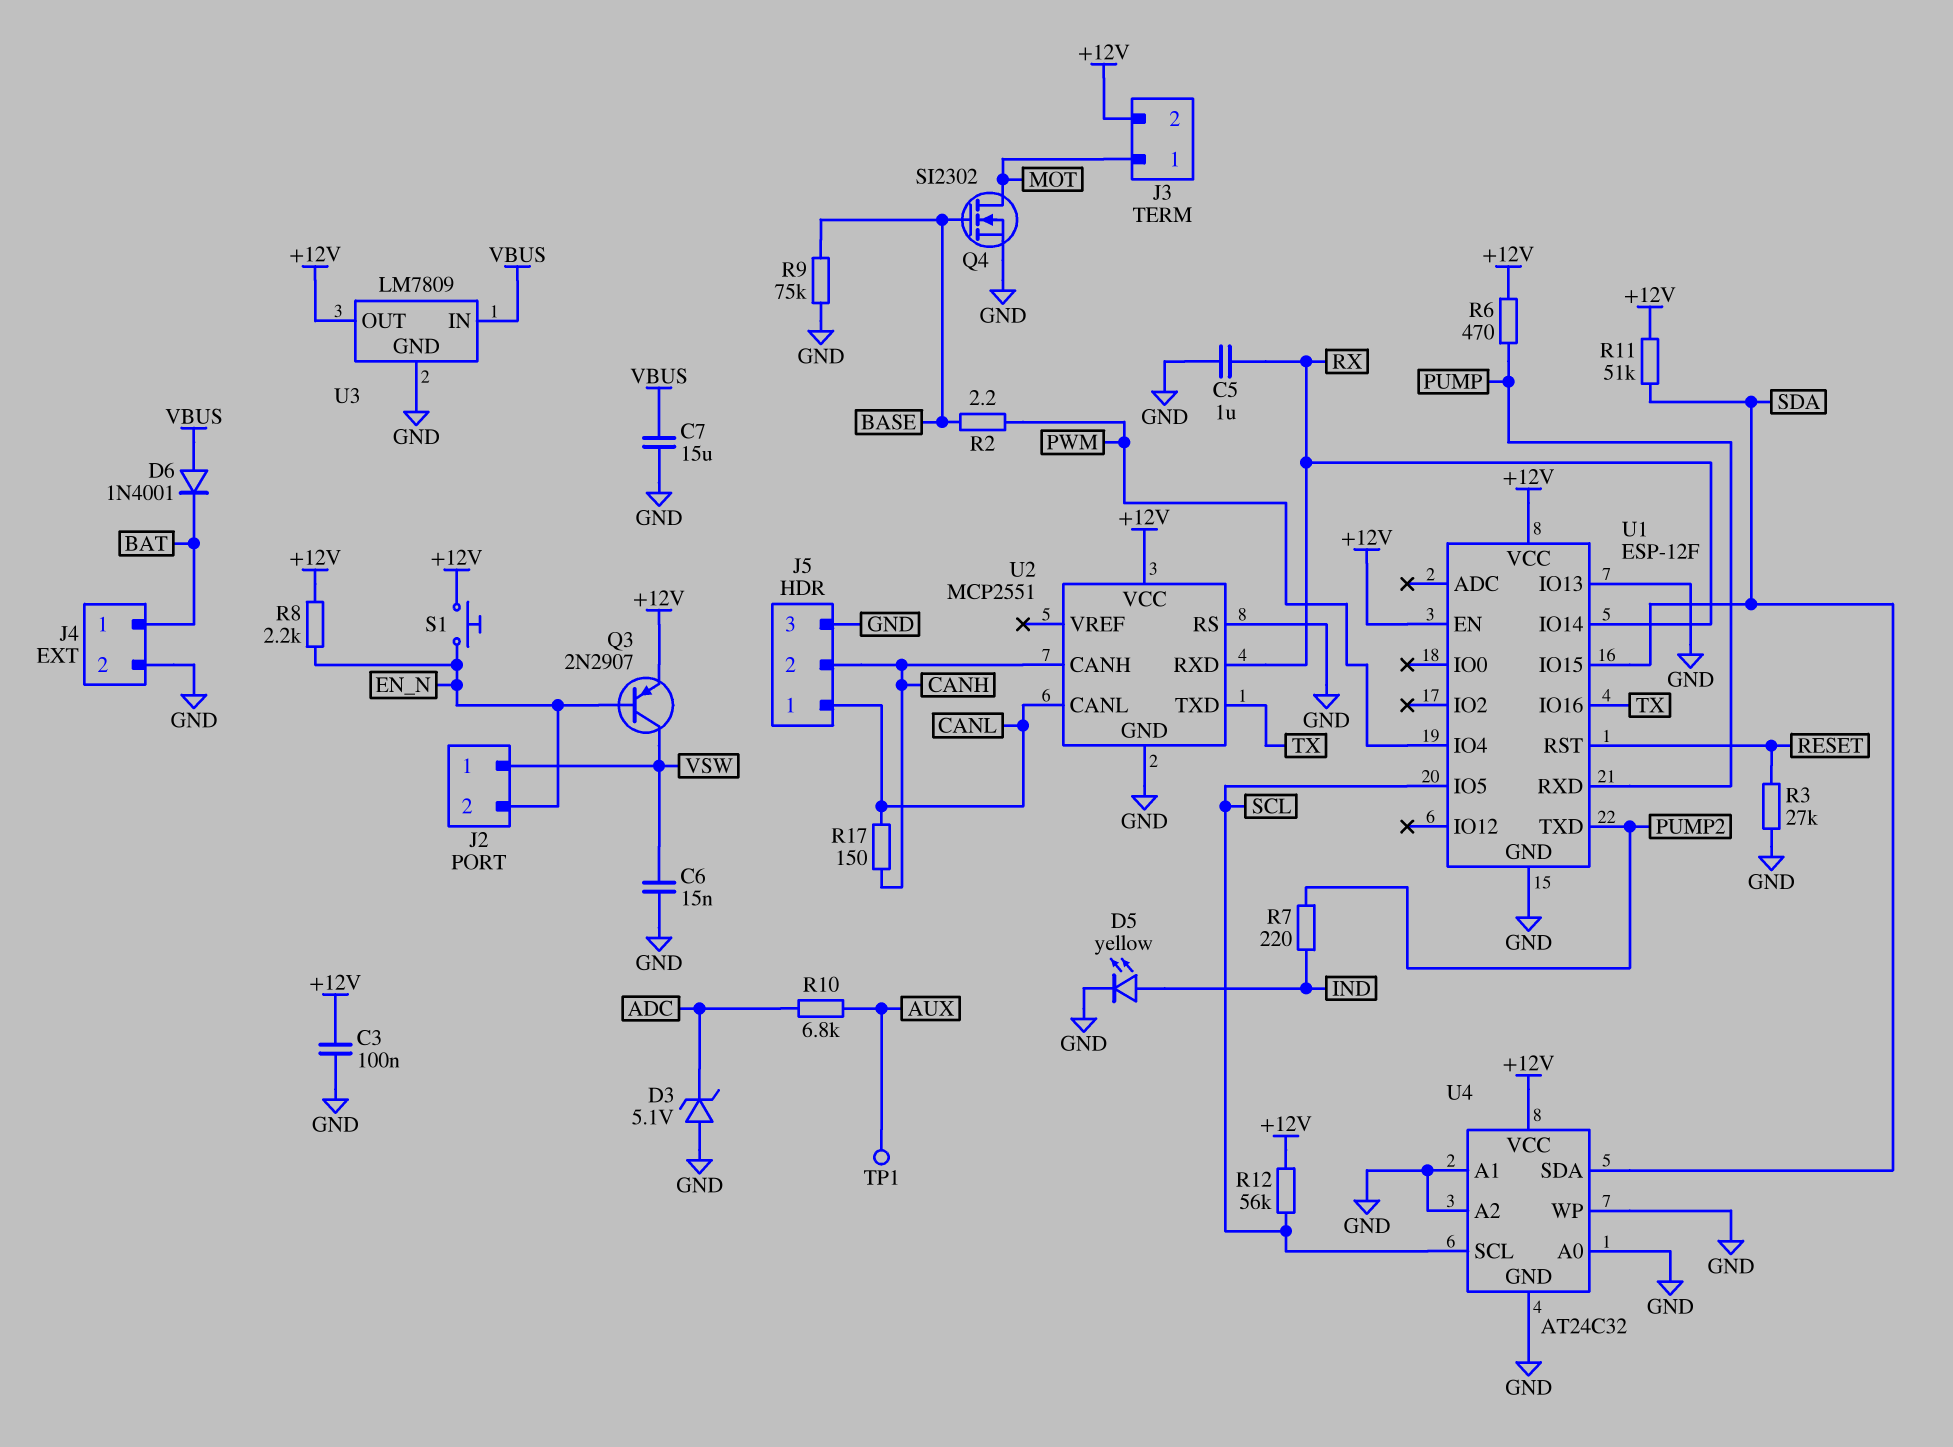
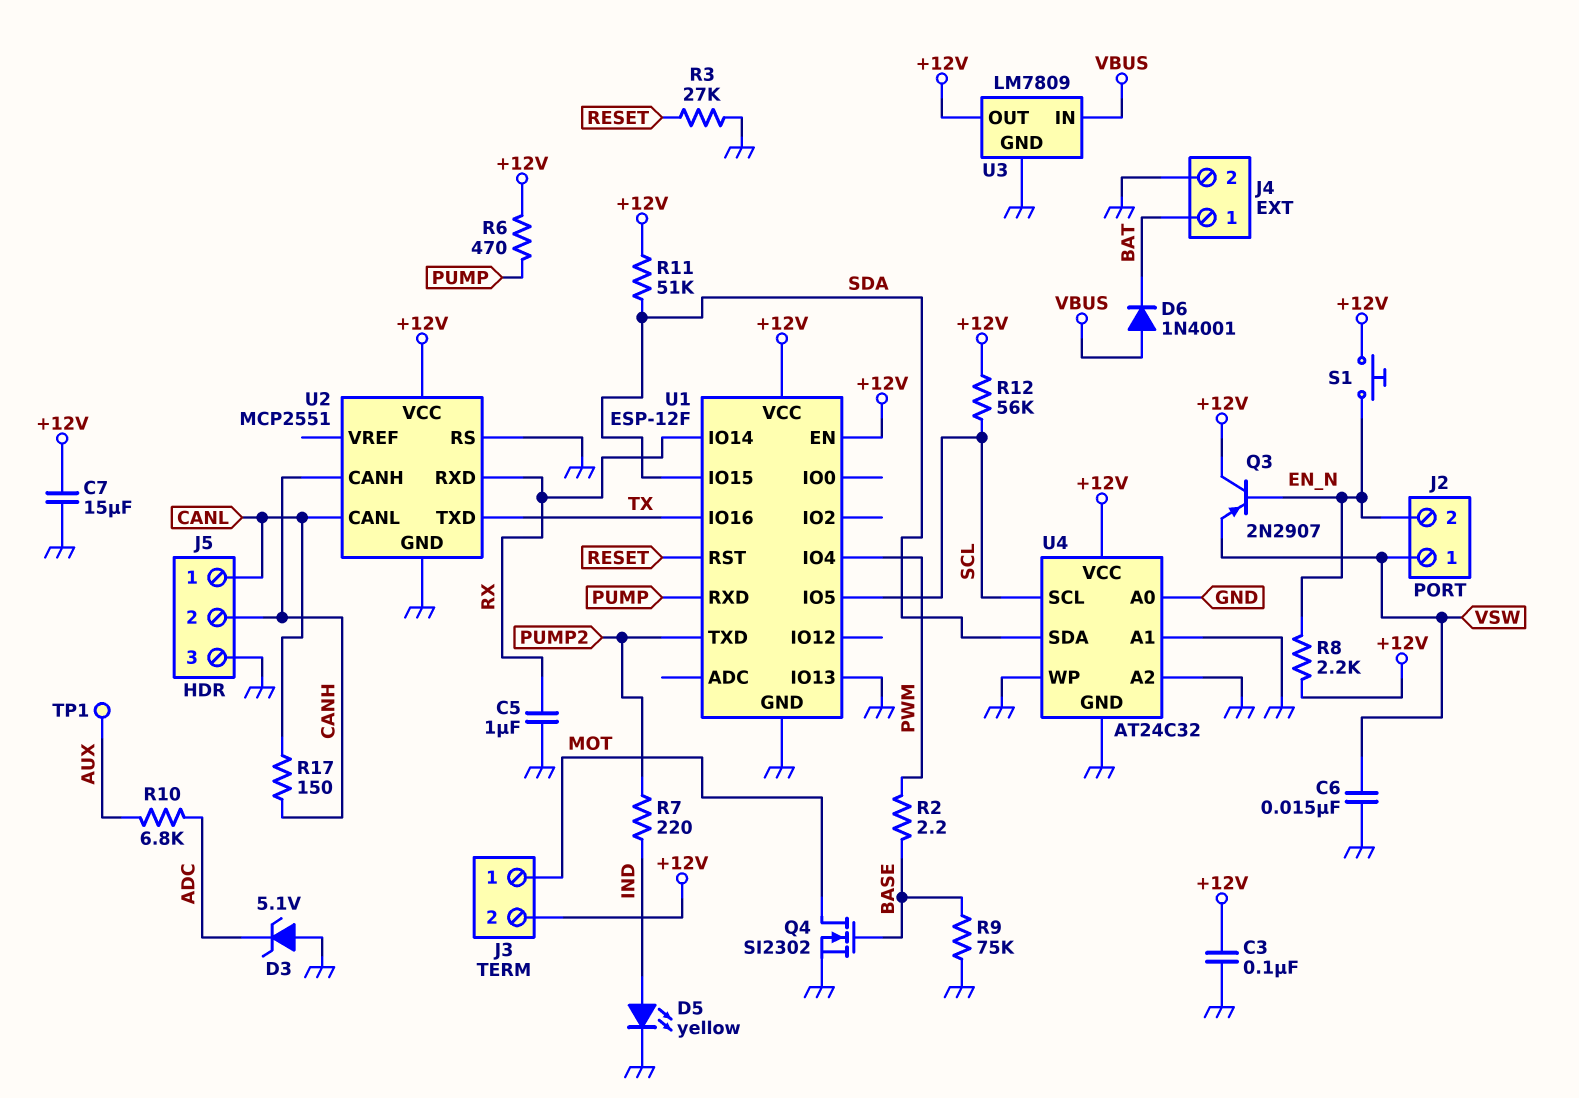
C7: 15uF (GND, VBUS) -> 15uF (+12V, GND)
Q3: PNP 2N2907 (B EN_N, C VSW, E +12V) -> PNP 2N2907 (B EN_N, C +12V, E VSW)

